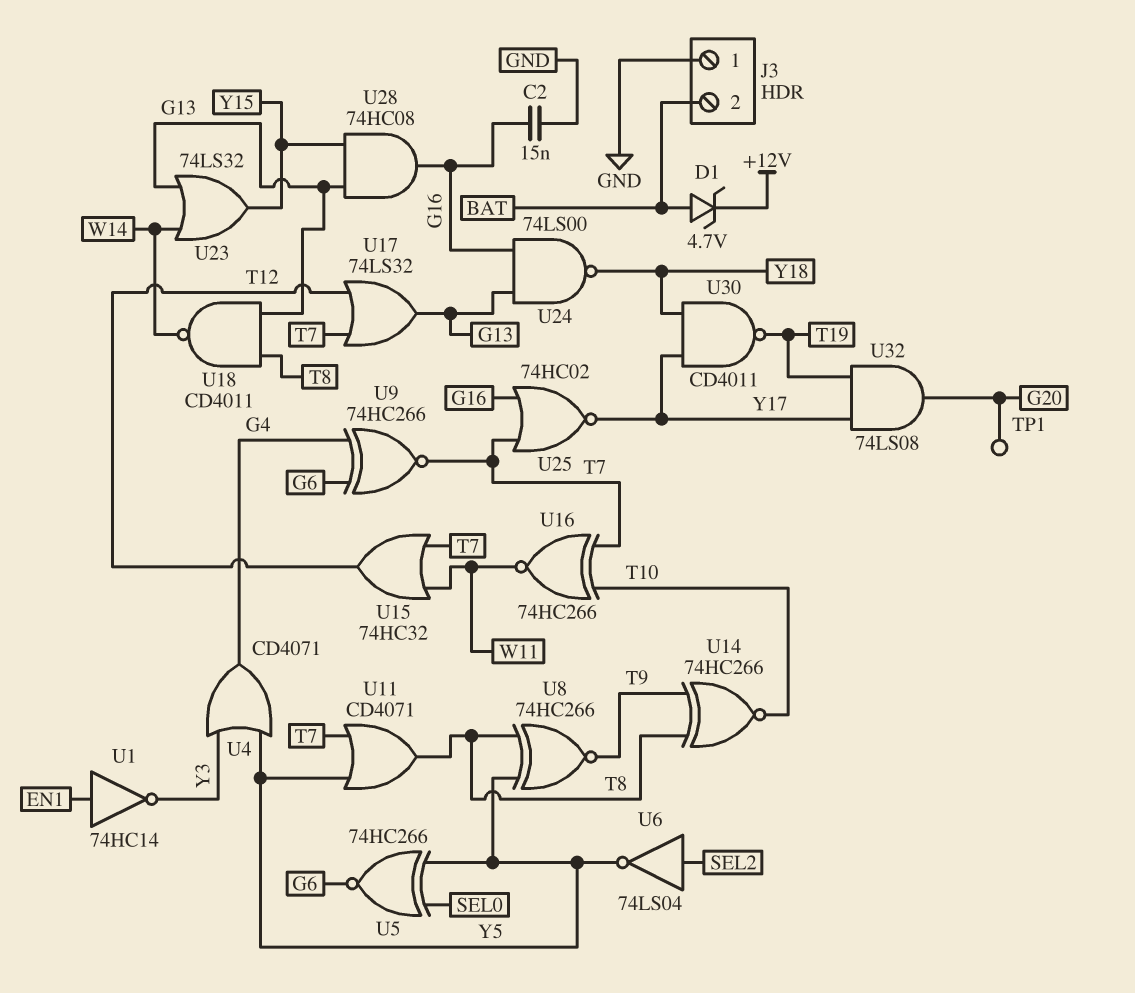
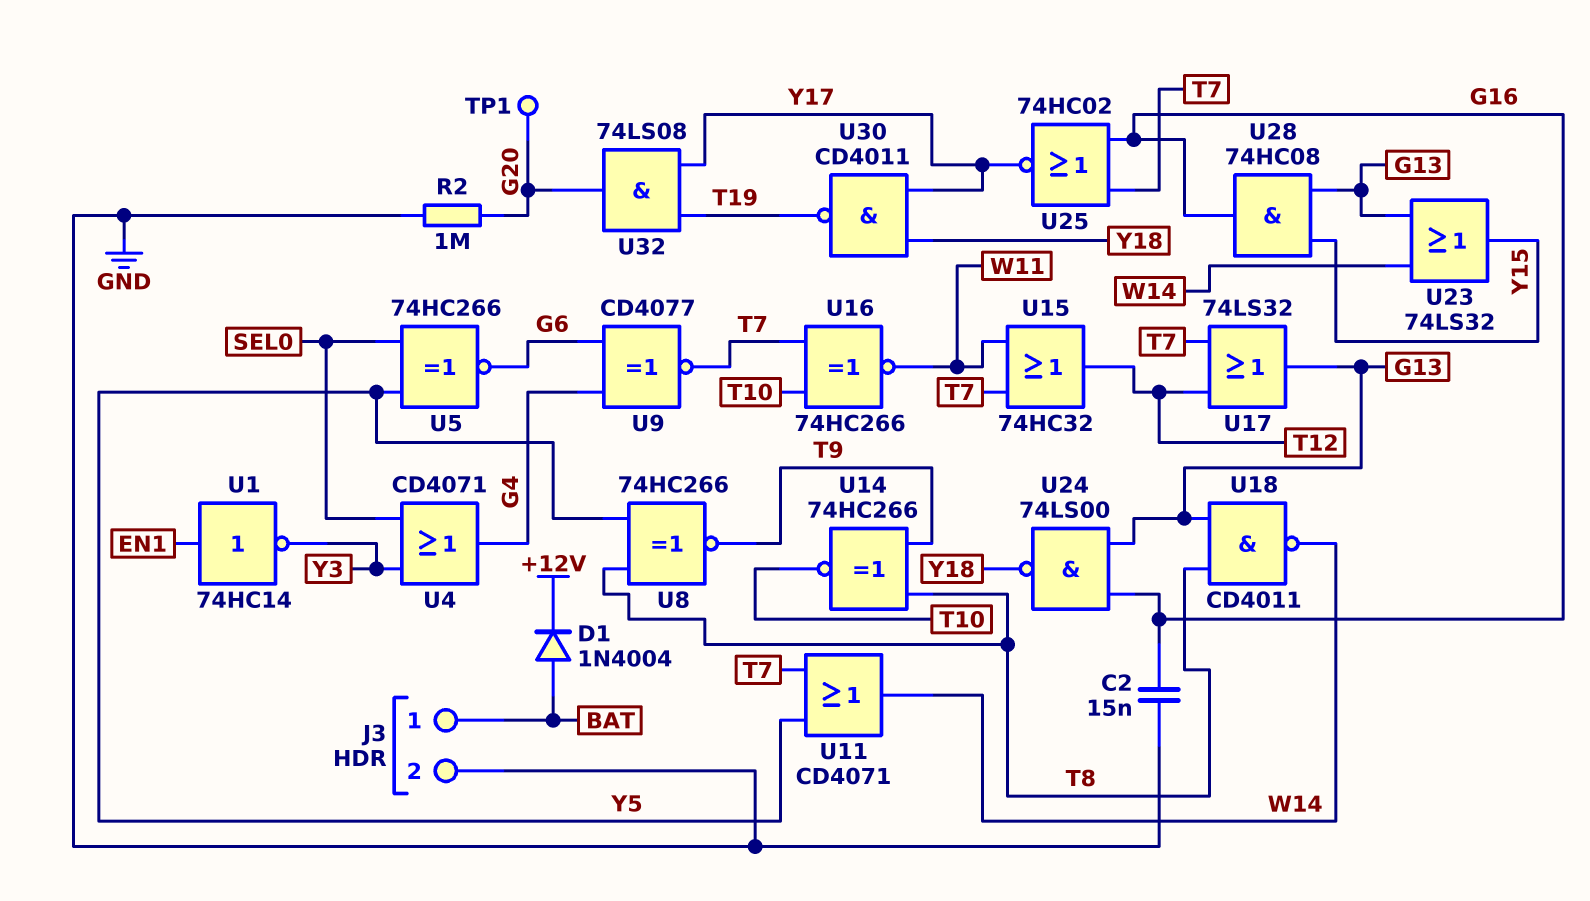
D1: zener 4.7V (A BAT, K +12V) -> diode 1N4004 (A BAT, K +12V)
J3 pin 1: GND -> BAT
J3 pin 2: BAT -> GND
R2: none -> 1M (G20, GND)
U4: OR CD4071 (in Y3, in Y5, out G4) -> OR CD4071 (in SEL0, in Y3, out G4)
U6: NOT 74LS04 (in SEL2, out Y5) -> none
U9: XNOR 74HC266 (in G4, in G6, out T7) -> XNOR CD4077 (in G4, in G6, out T7)
U11: OR CD4071 (in T7, in Y5, out T8) -> OR CD4071 (in T7, in Y5, out W14)

